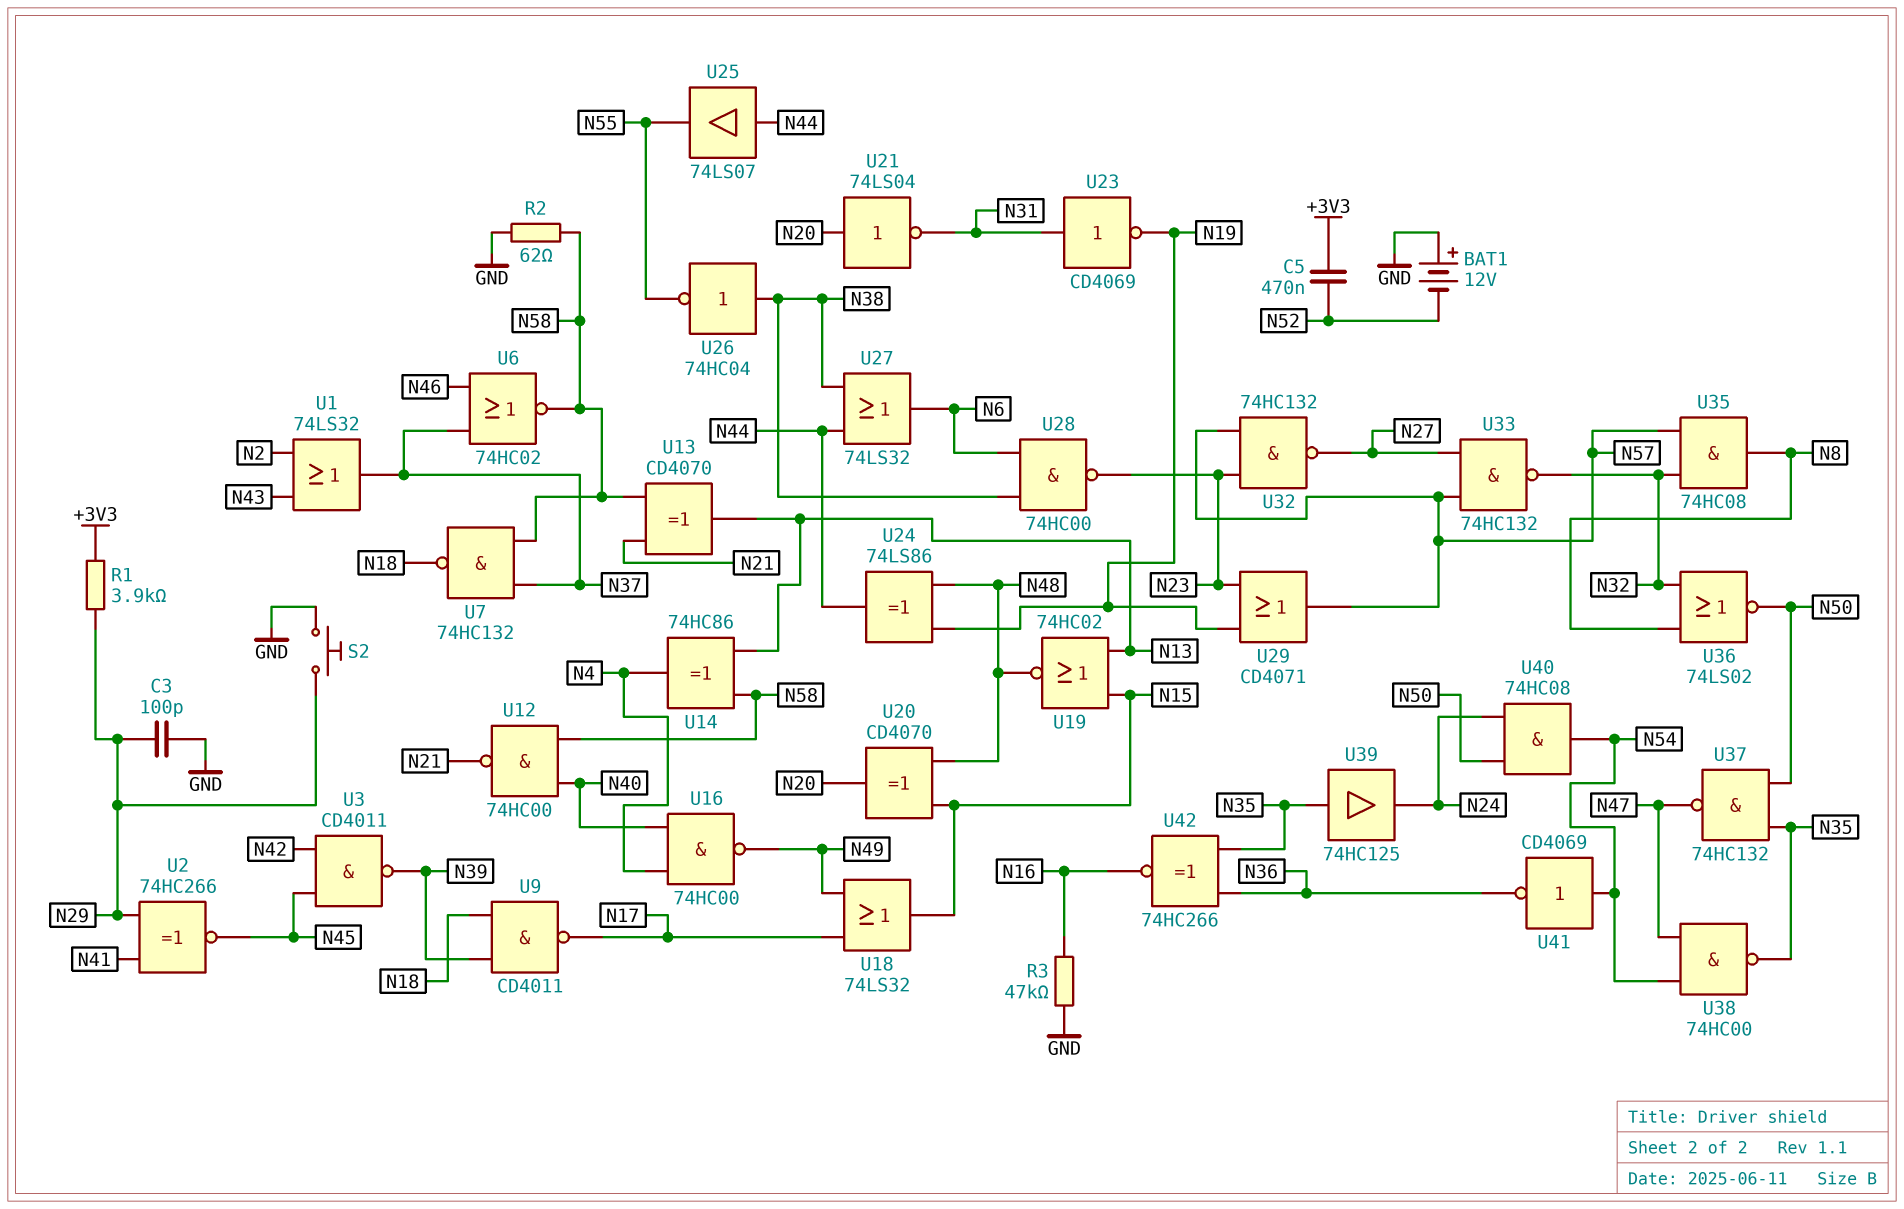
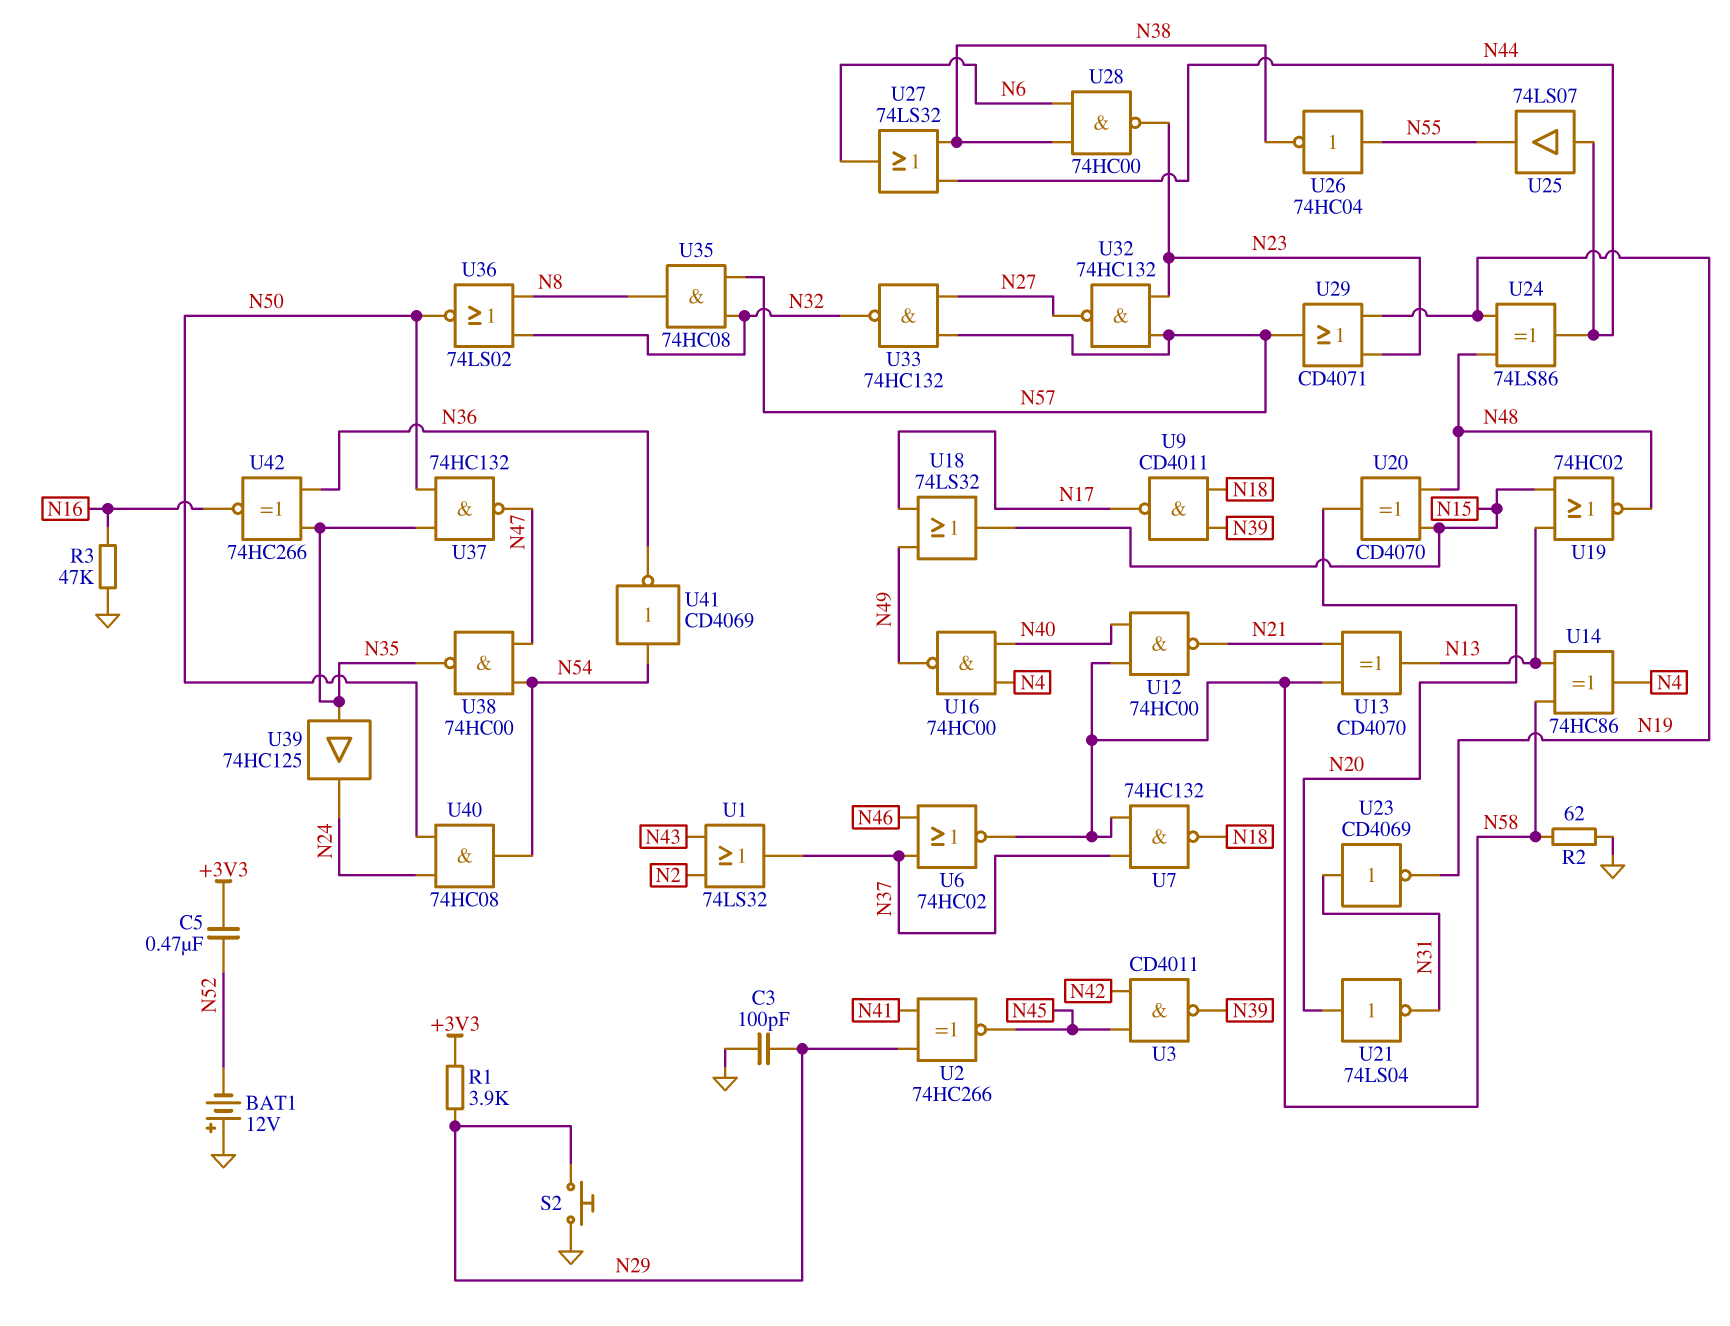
U26: NOT 74HC04 (in N38, out N55) -> NOT 74HC04 (in N55, out N38)

